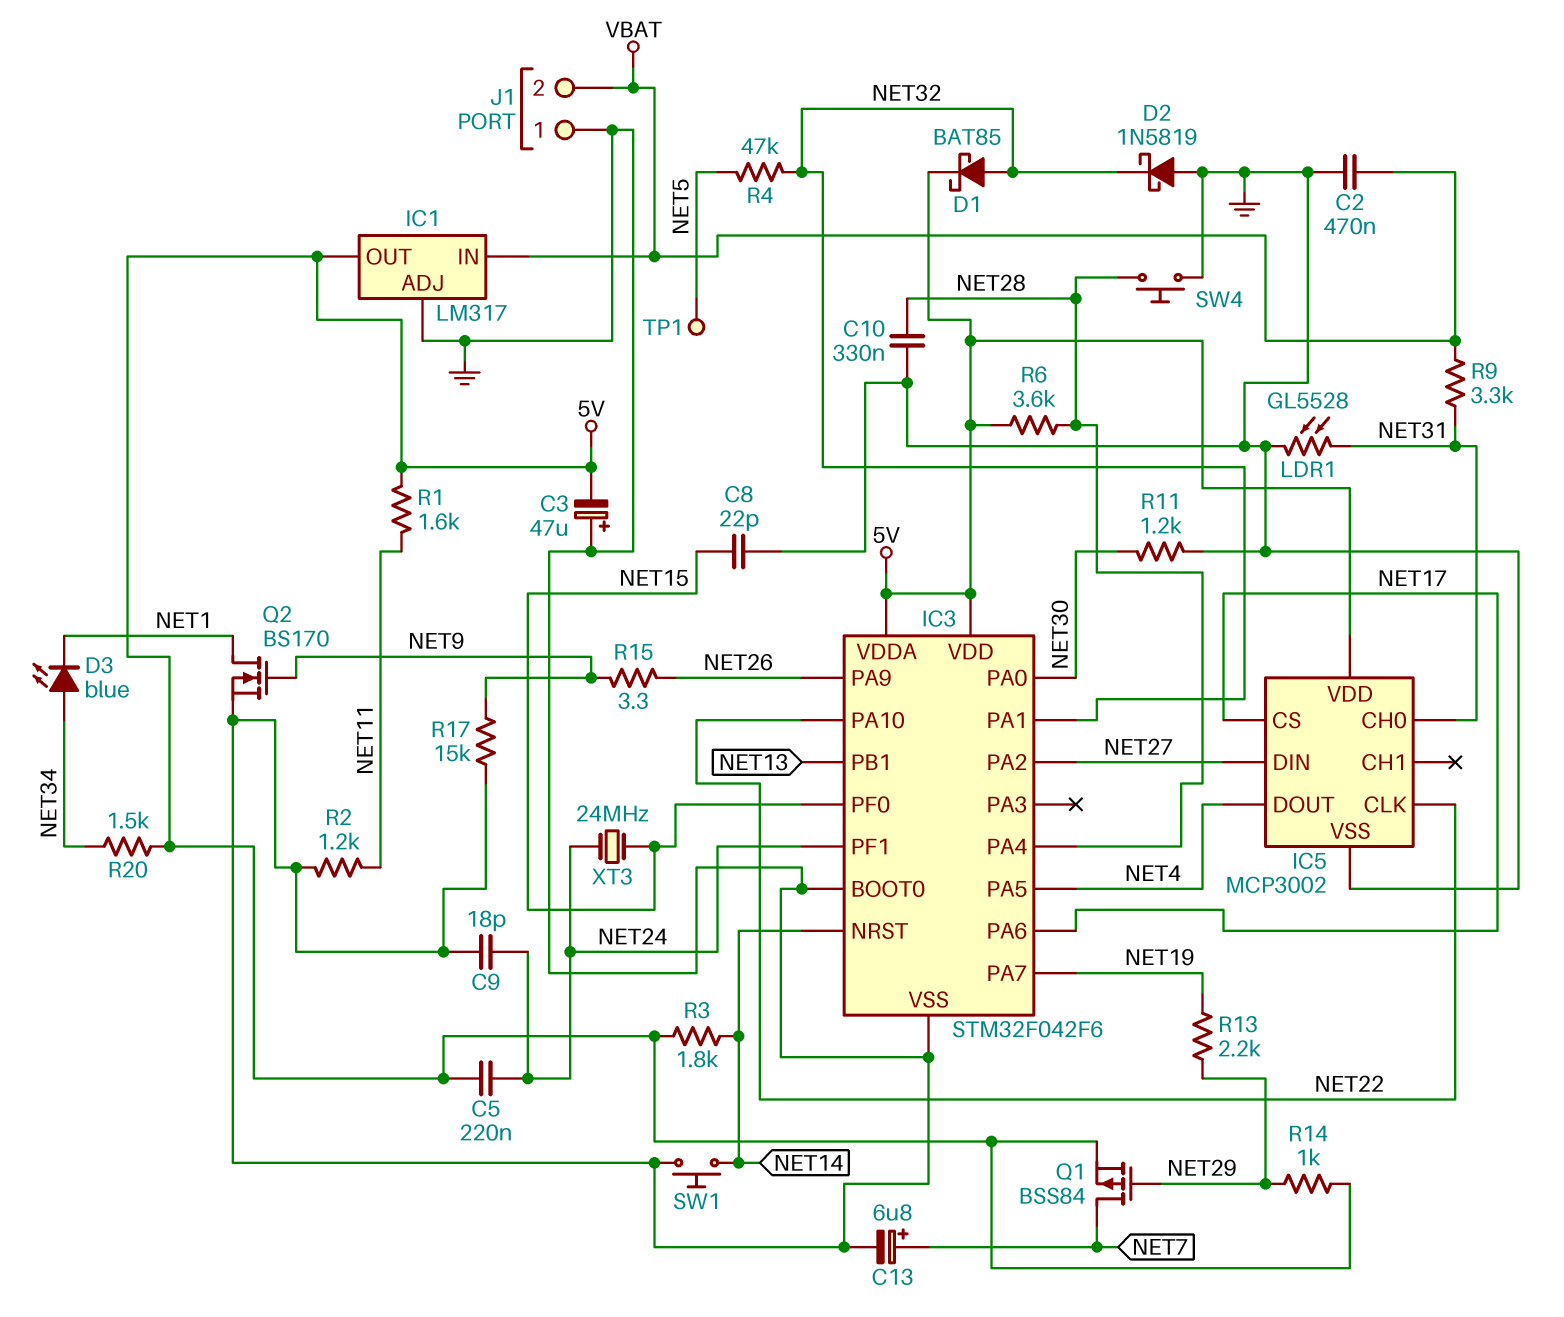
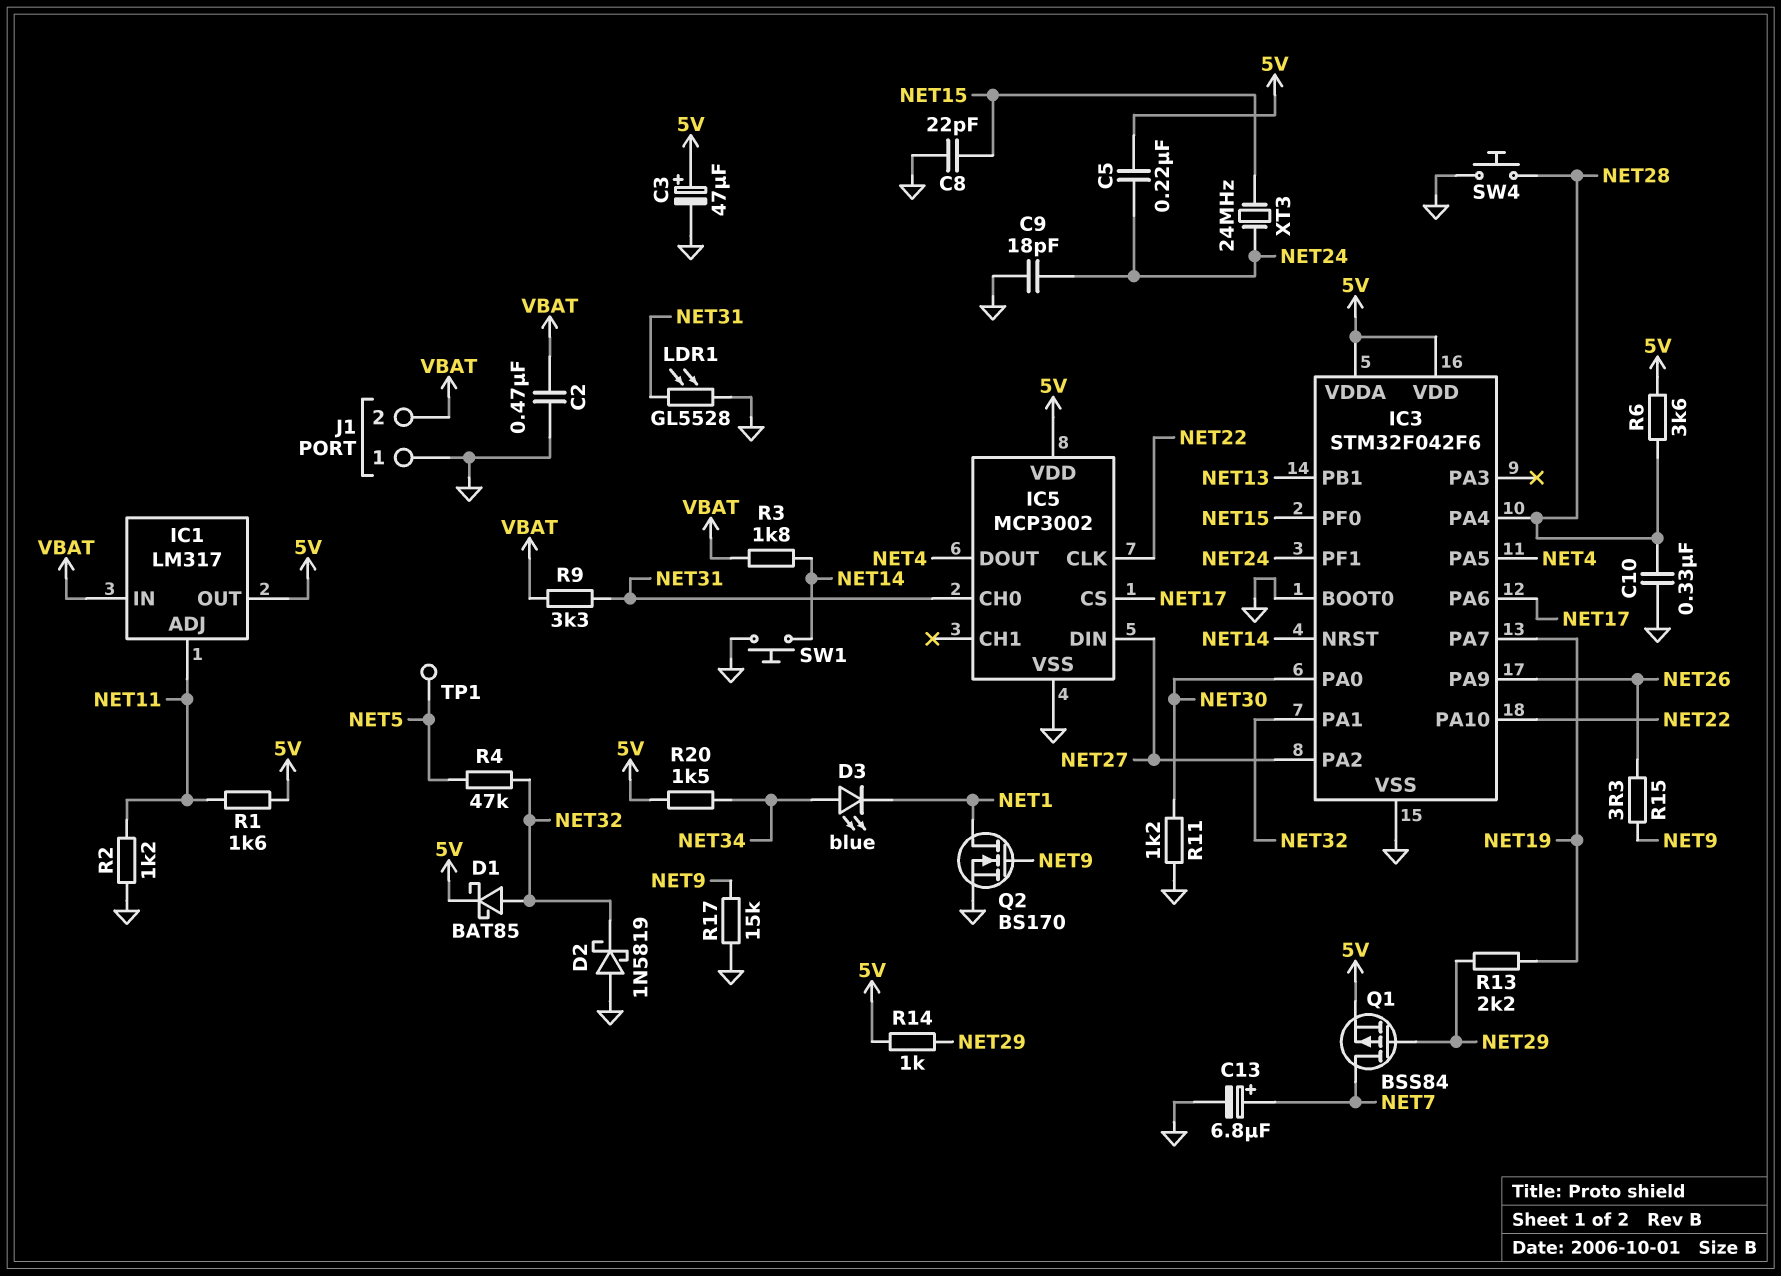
C3: 47uF (plus GND, minus 5V) -> 47uF (plus 5V, minus GND)
IC1 pin ADJ: GND -> NET11
R3: 1.8k (5V, NET14) -> 1.8k (NET14, VBAT)

